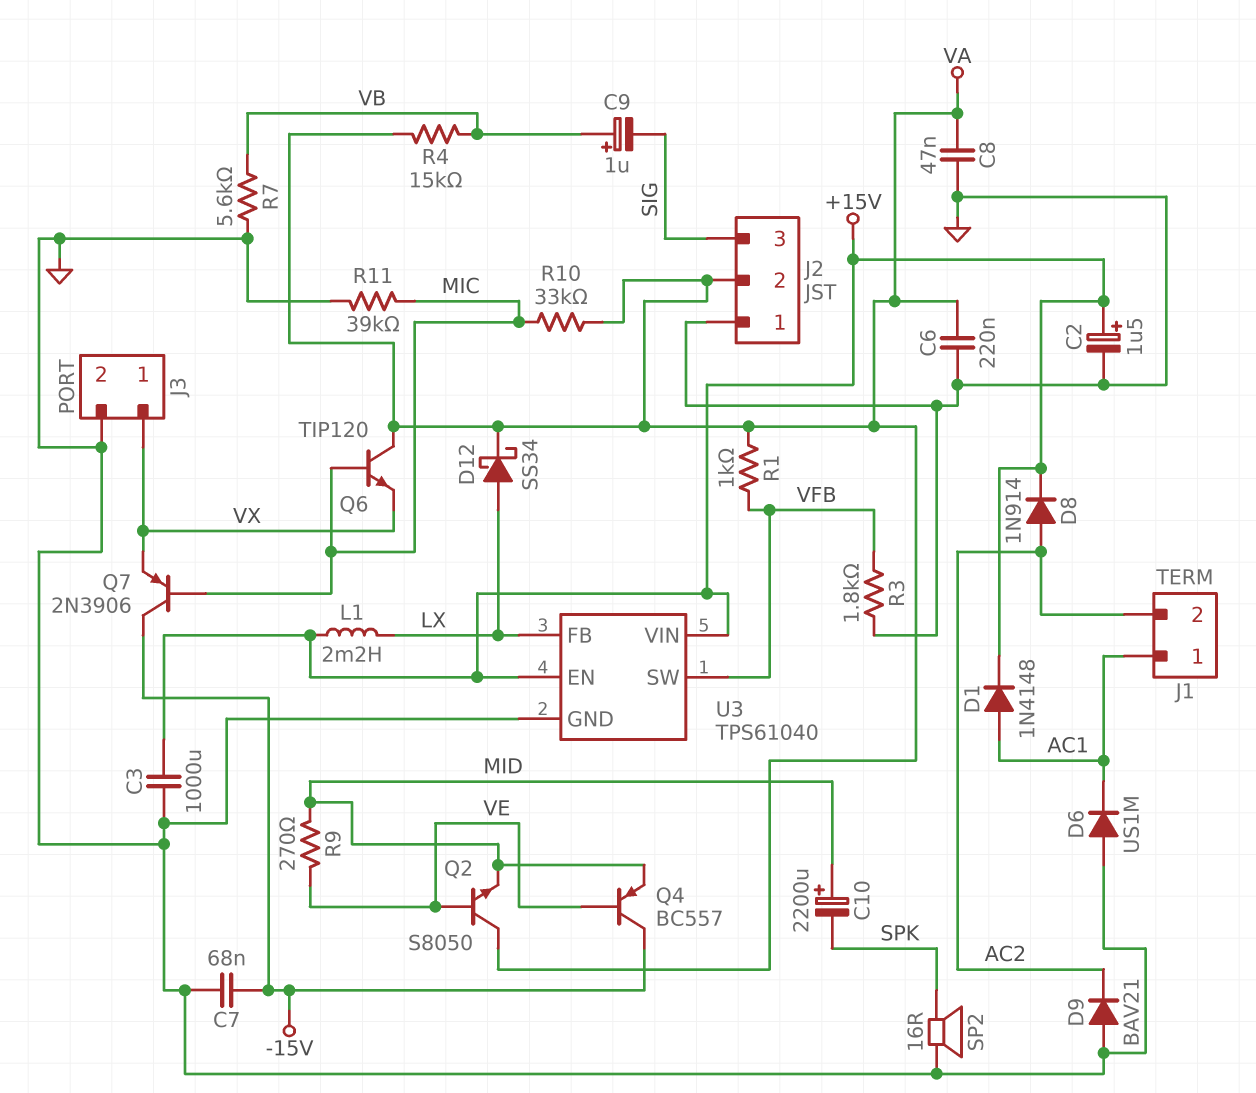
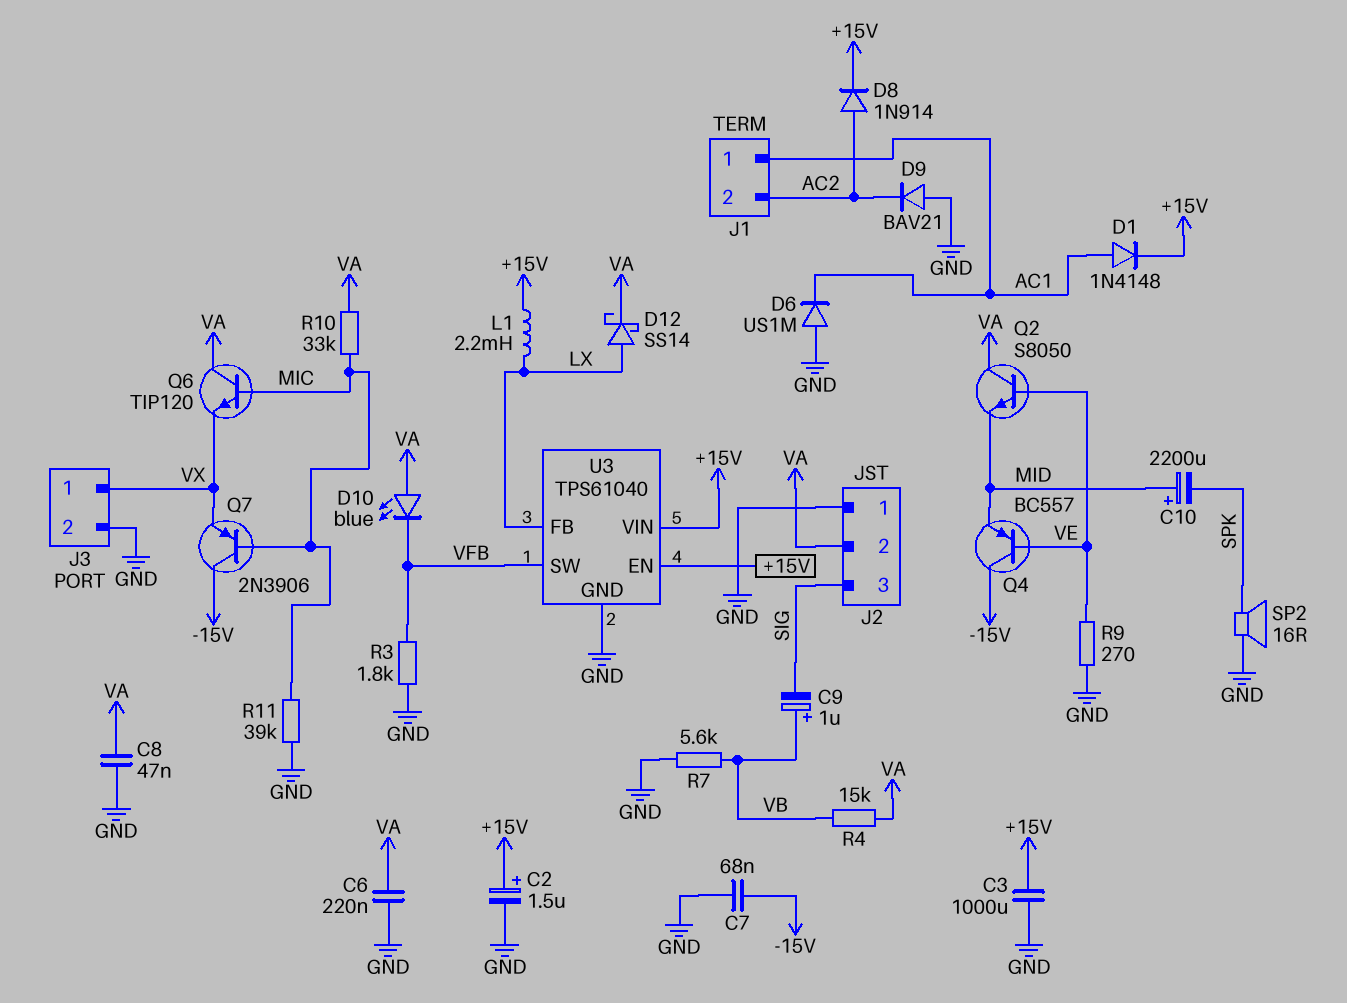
D10: none -> LED blue (A VA, K VFB)
D12: schottky SS34 (A LX, K VA) -> schottky SS14 (A LX, K VA)
R1: 1k (VA, VFB) -> none
R9: 270 (MID, VE) -> 270 (GND, VE)

